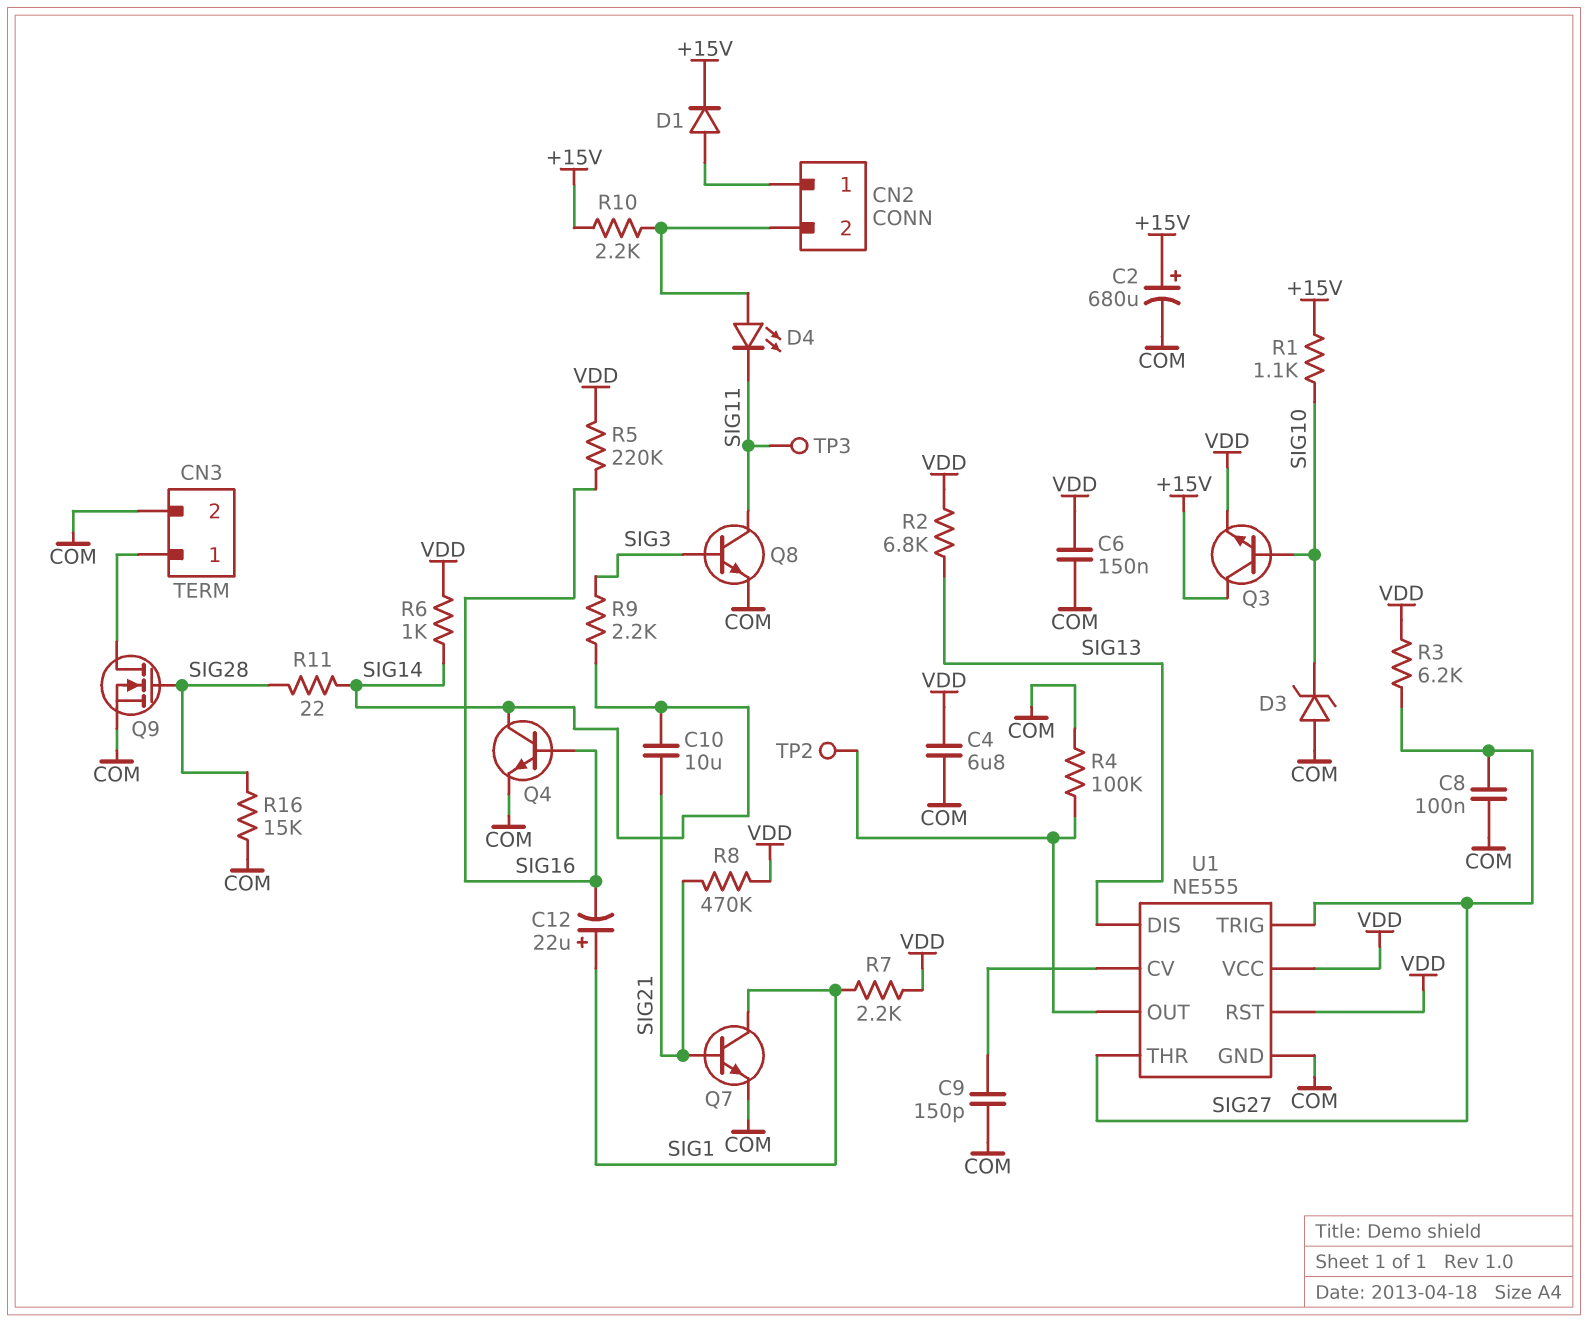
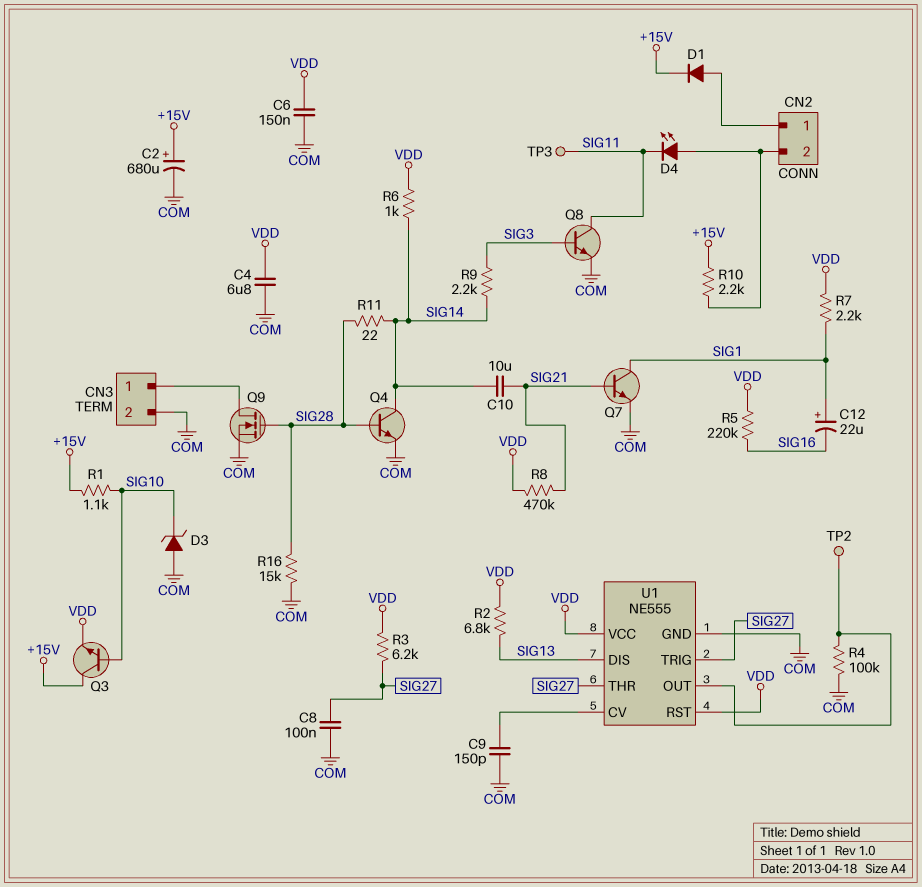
Q4: NPN (B SIG16, C SIG14, E COM) -> NPN (B SIG28, C SIG14, E COM)

